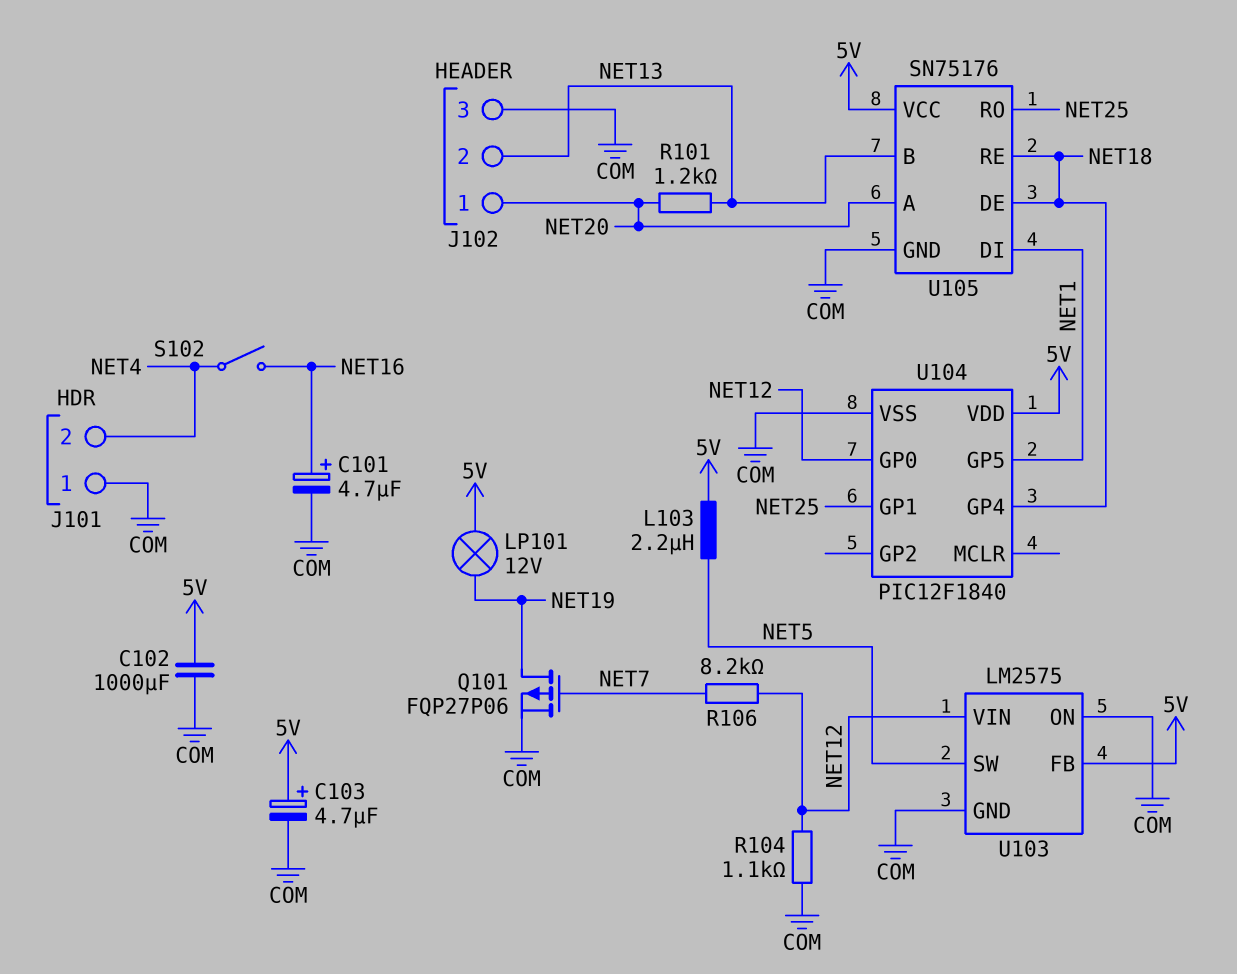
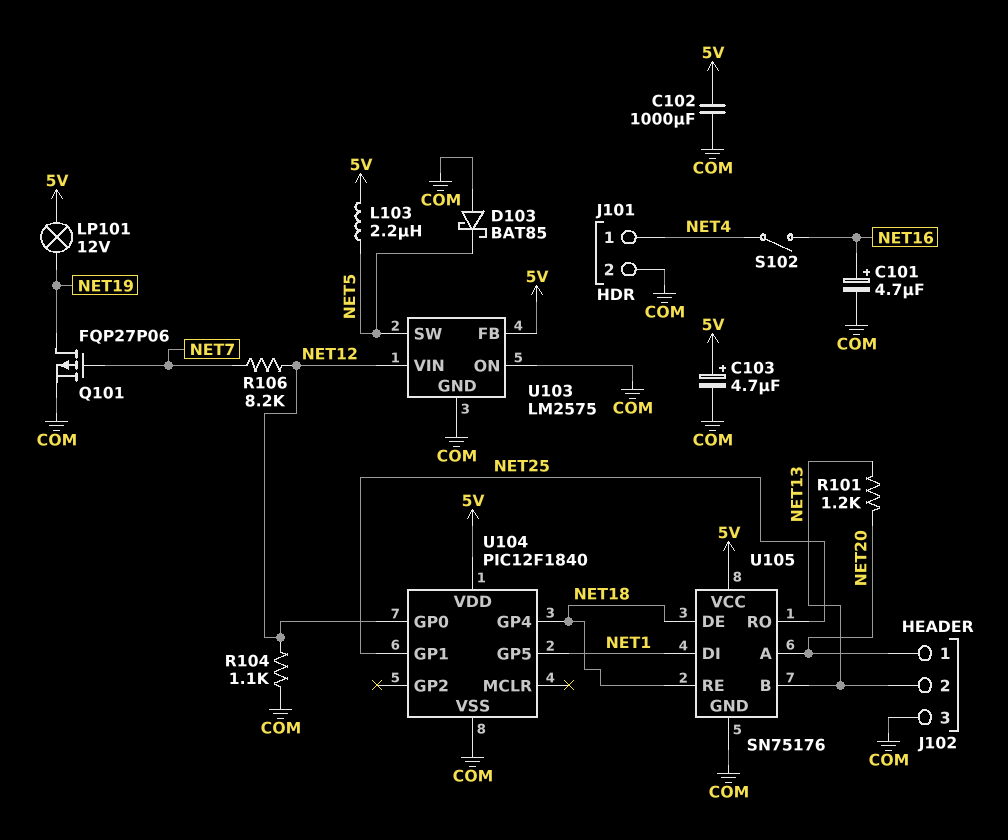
D103: none -> schottky BAT85 (A COM, K NET5)
J101 pin 1: COM -> NET4
J101 pin 2: NET4 -> COM

